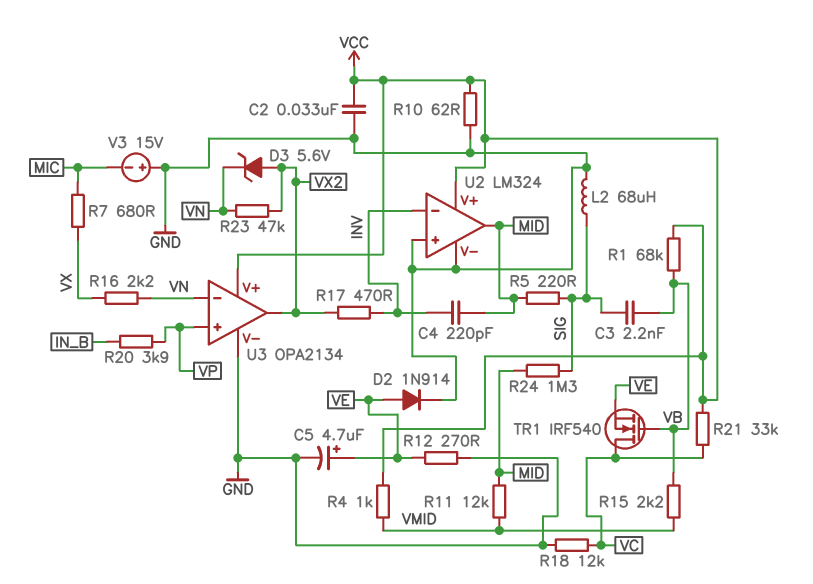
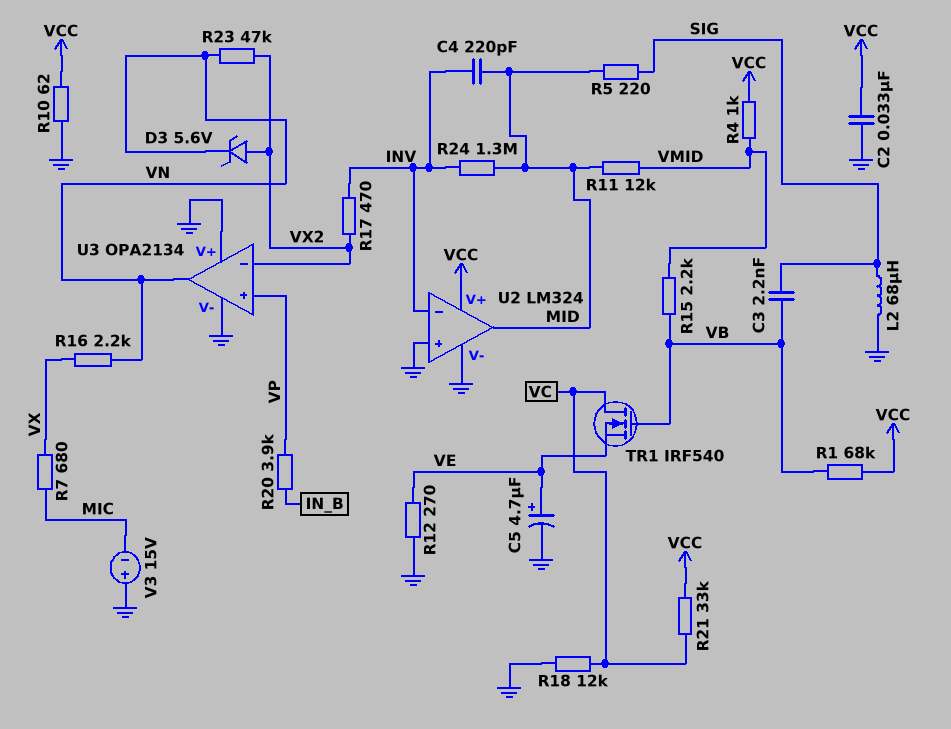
D2: diode 1N914 (A VE, K GND) -> none
R24: 1.3M (MID, SIG) -> 1.3M (INV, MID)
U3 pin V+: VCC -> GND
U3 pin in-: VN -> VX2
U3 pin out: VX2 -> VN

